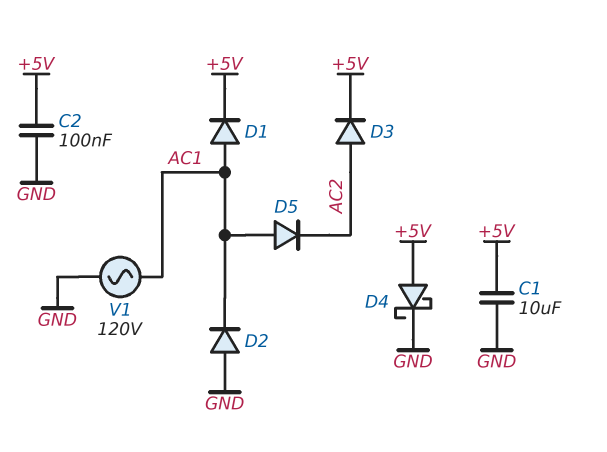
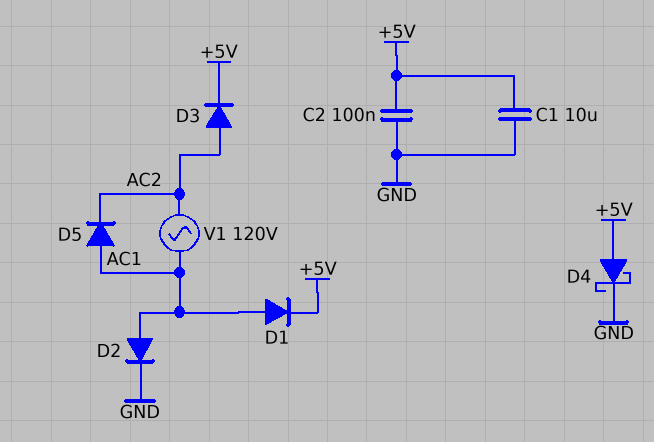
D2: diode (A GND, K AC1) -> diode (A AC1, K GND)
V1: AC 120V (AC1, GND) -> AC 120V (AC1, AC2)

